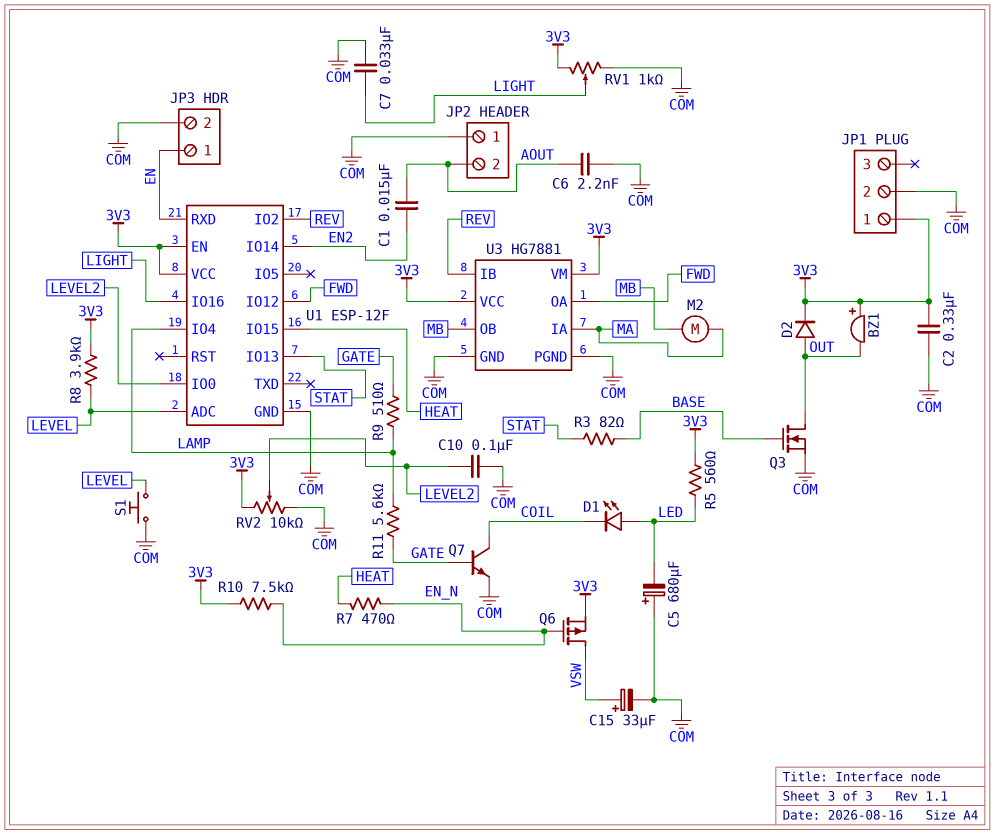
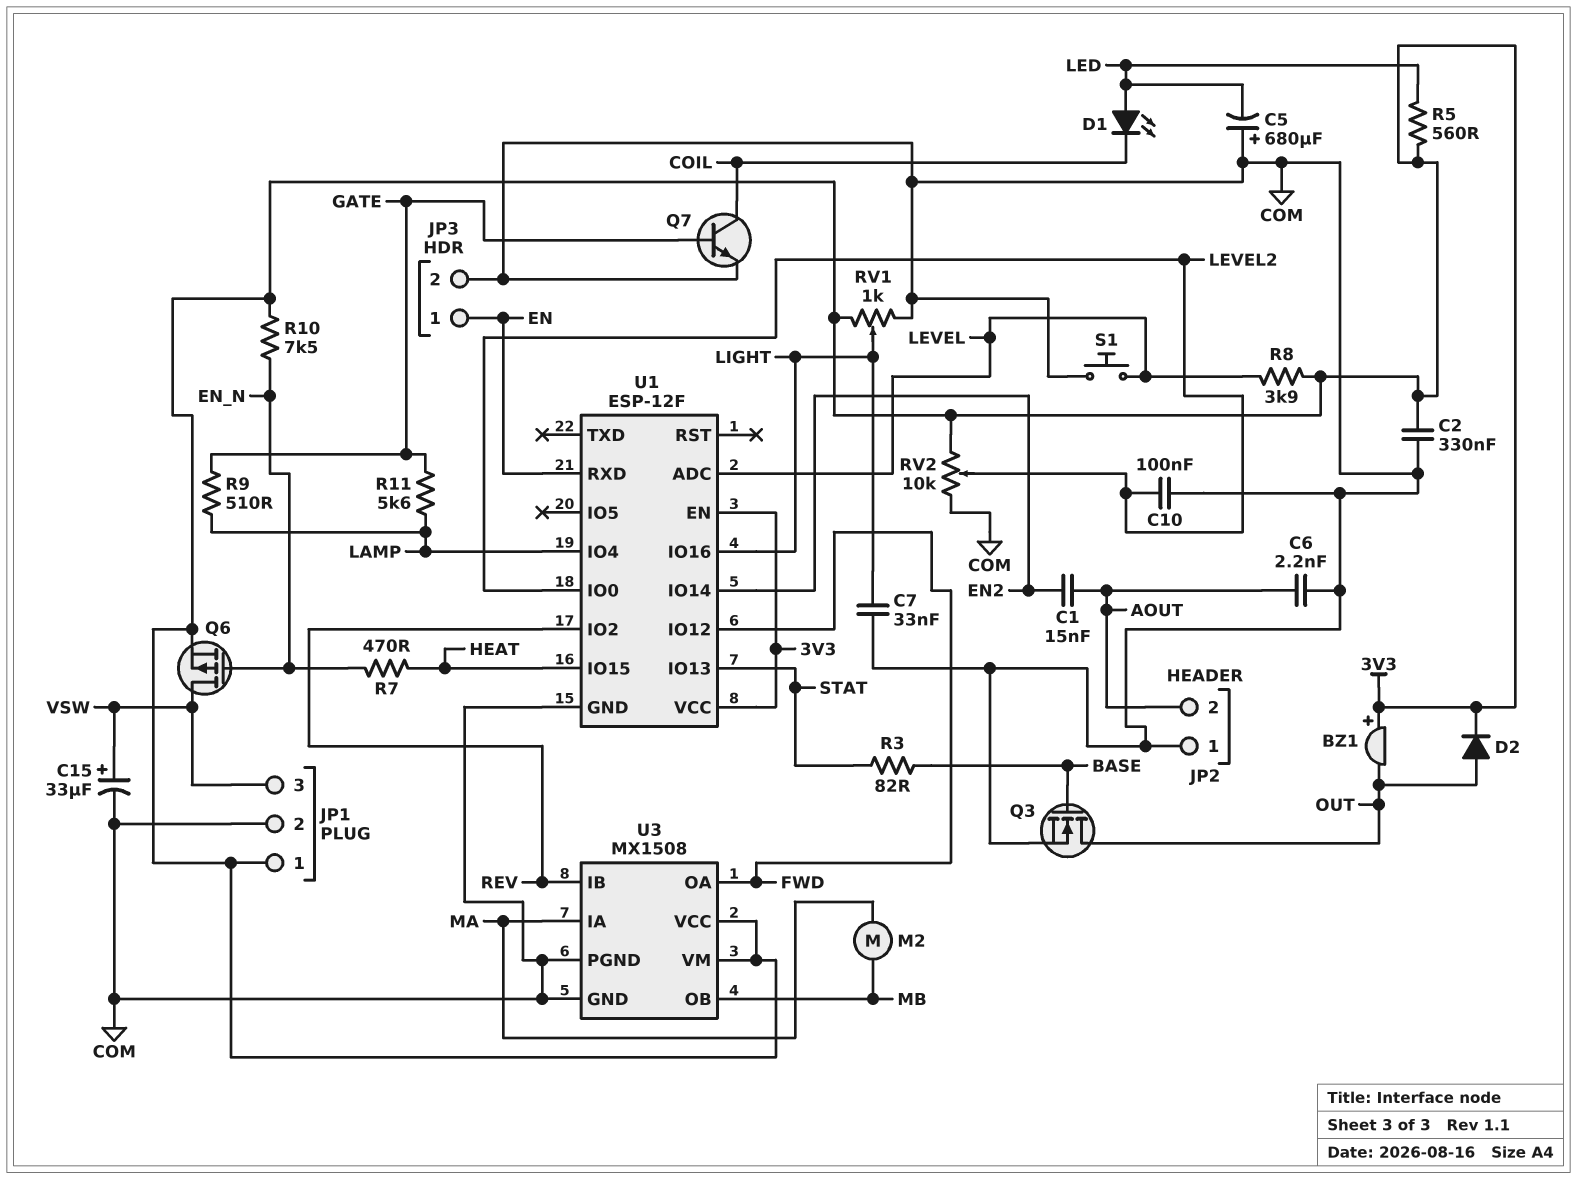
JP1 pin 3: none -> VSW
U3: HG7881 -> MX1508

